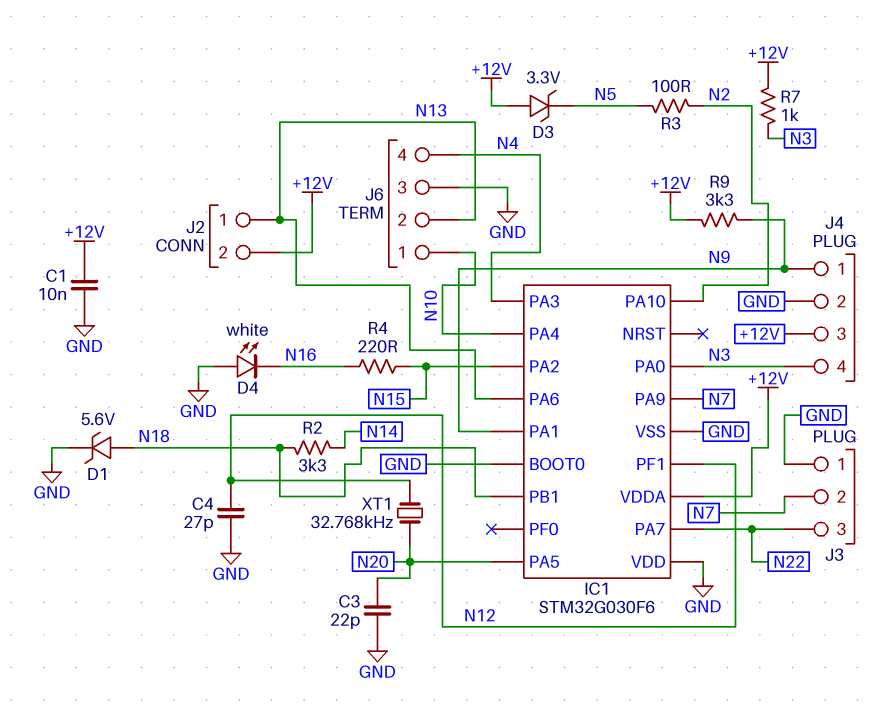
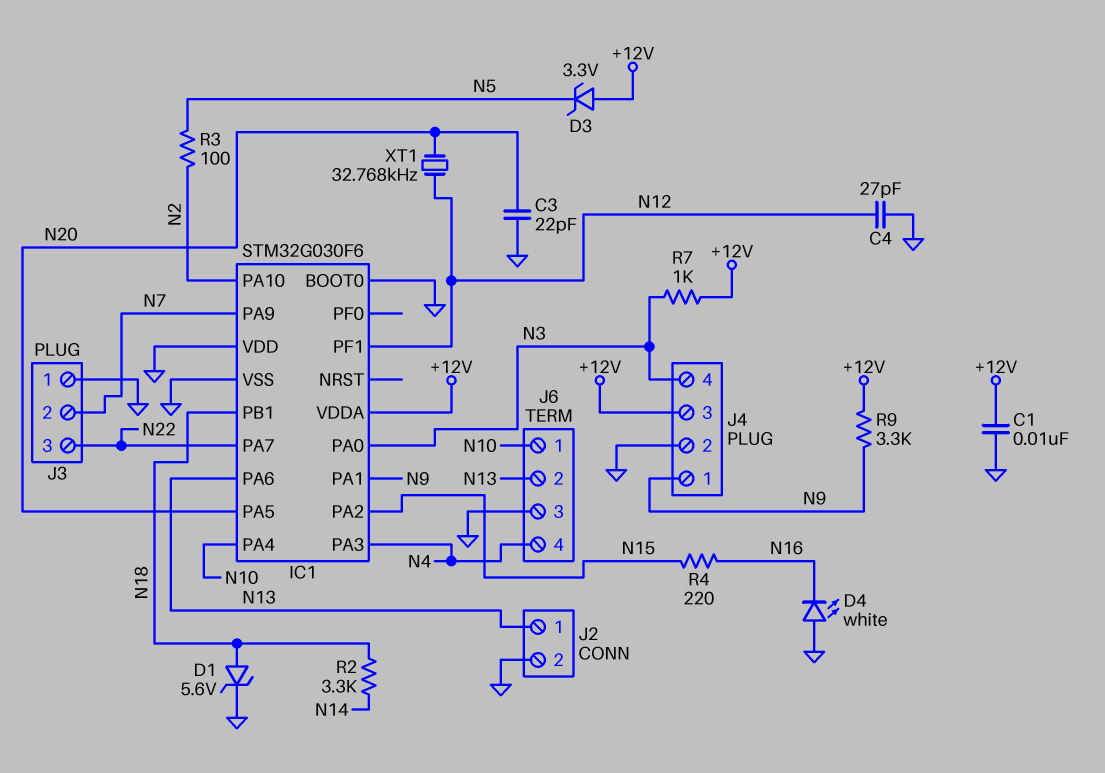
J2 pin 2: +12V -> GND

